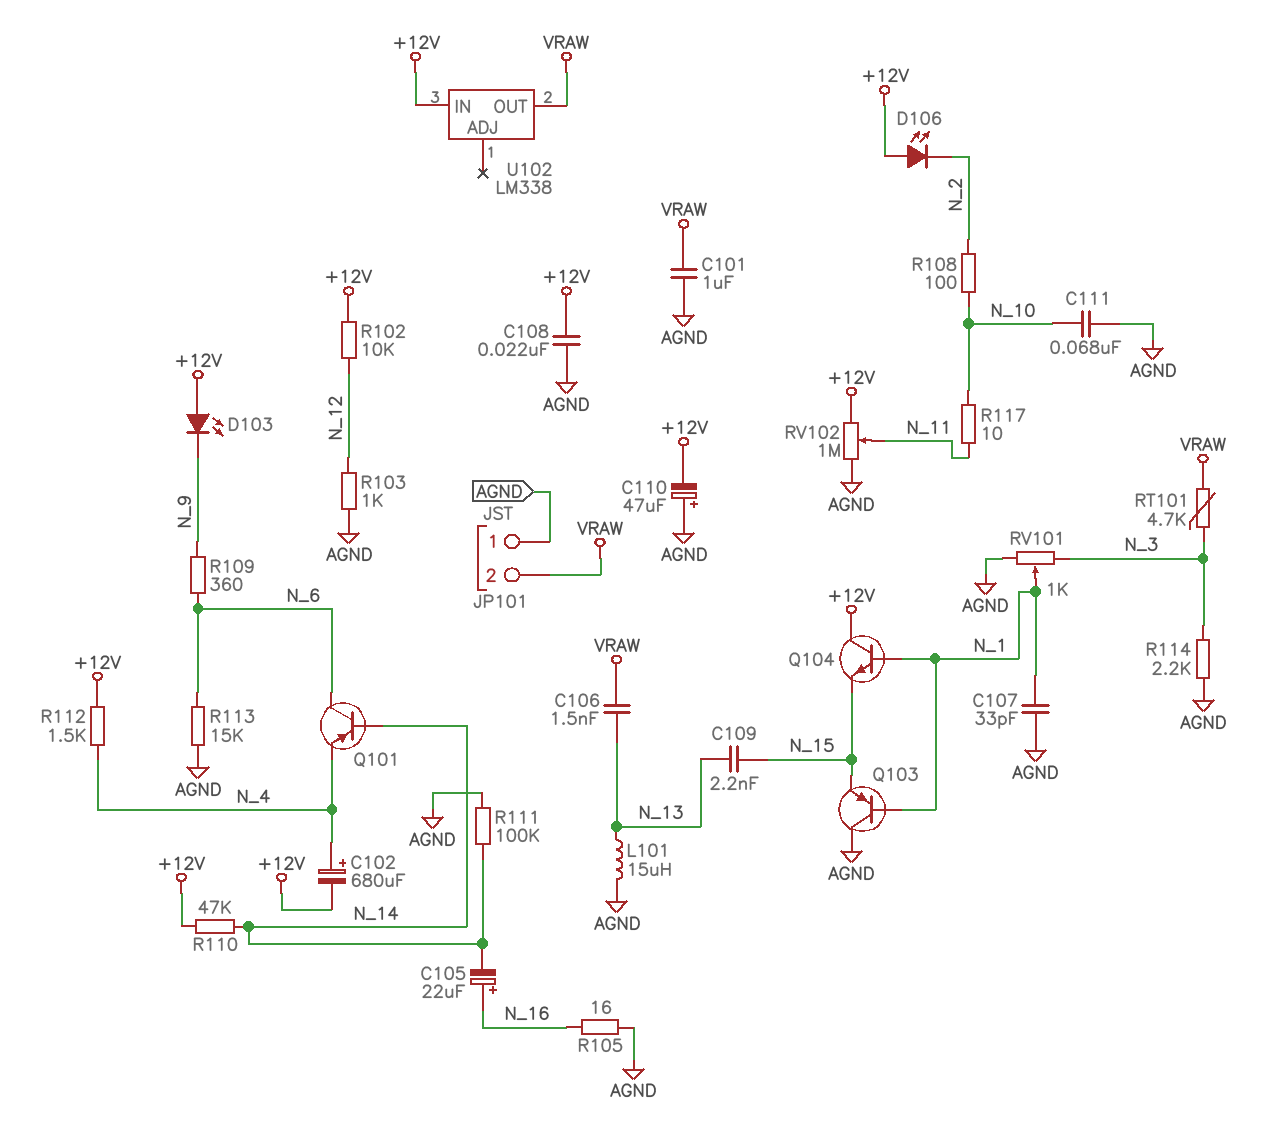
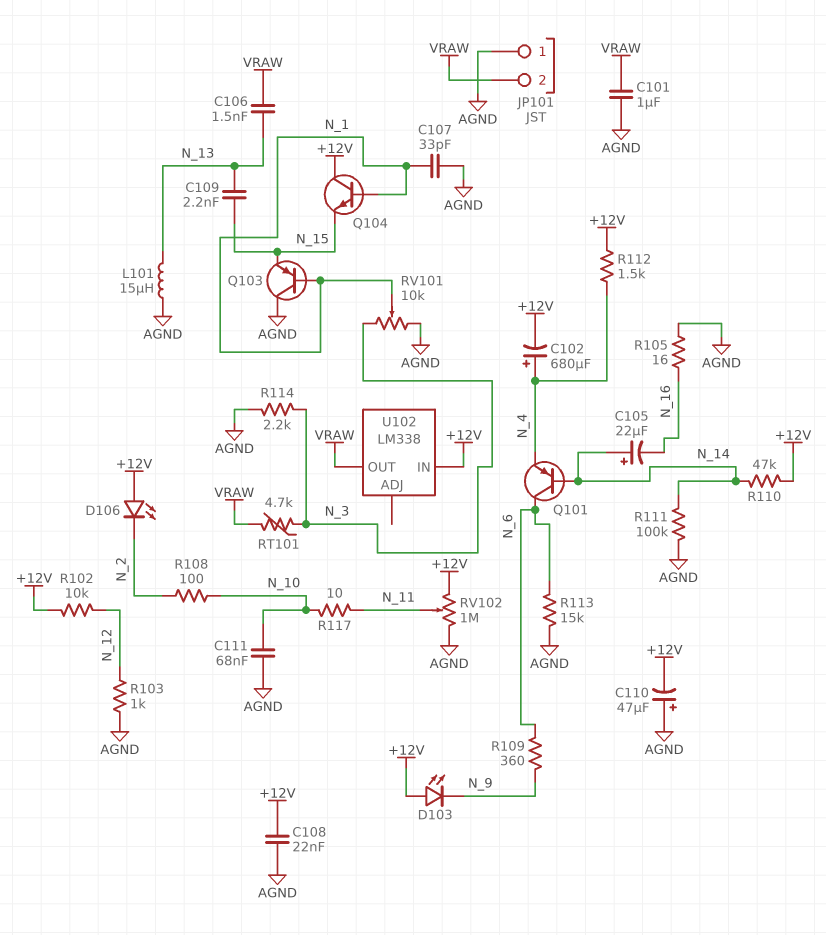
C105: 22uF (plus N_16, minus N_14) -> 22uF (plus N_14, minus N_16)
RV101: 1k (AGND, N_3, wiper N_1) -> 10k (AGND, N_3, wiper N_1)

